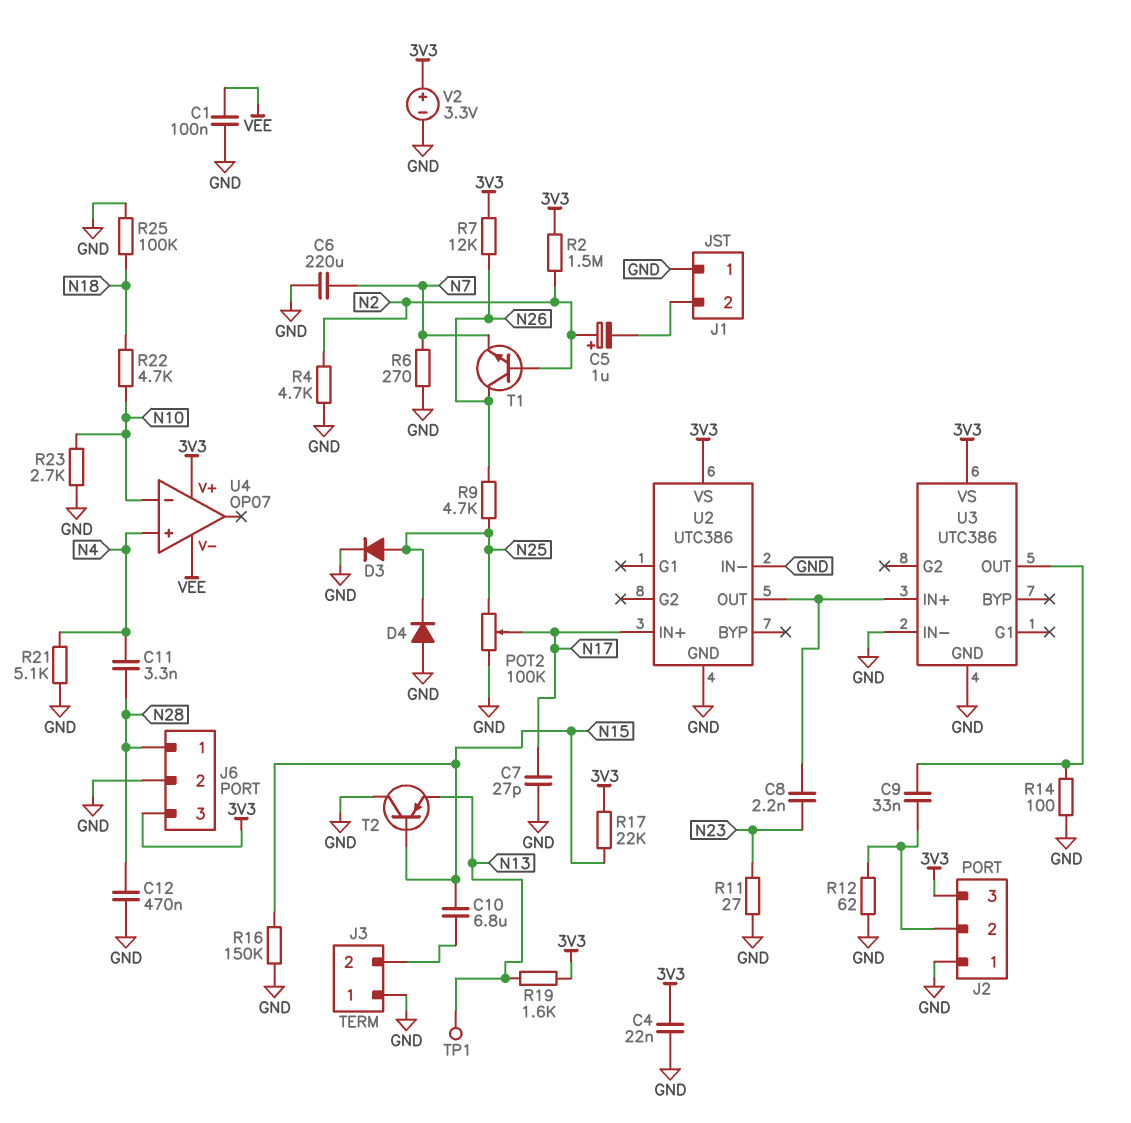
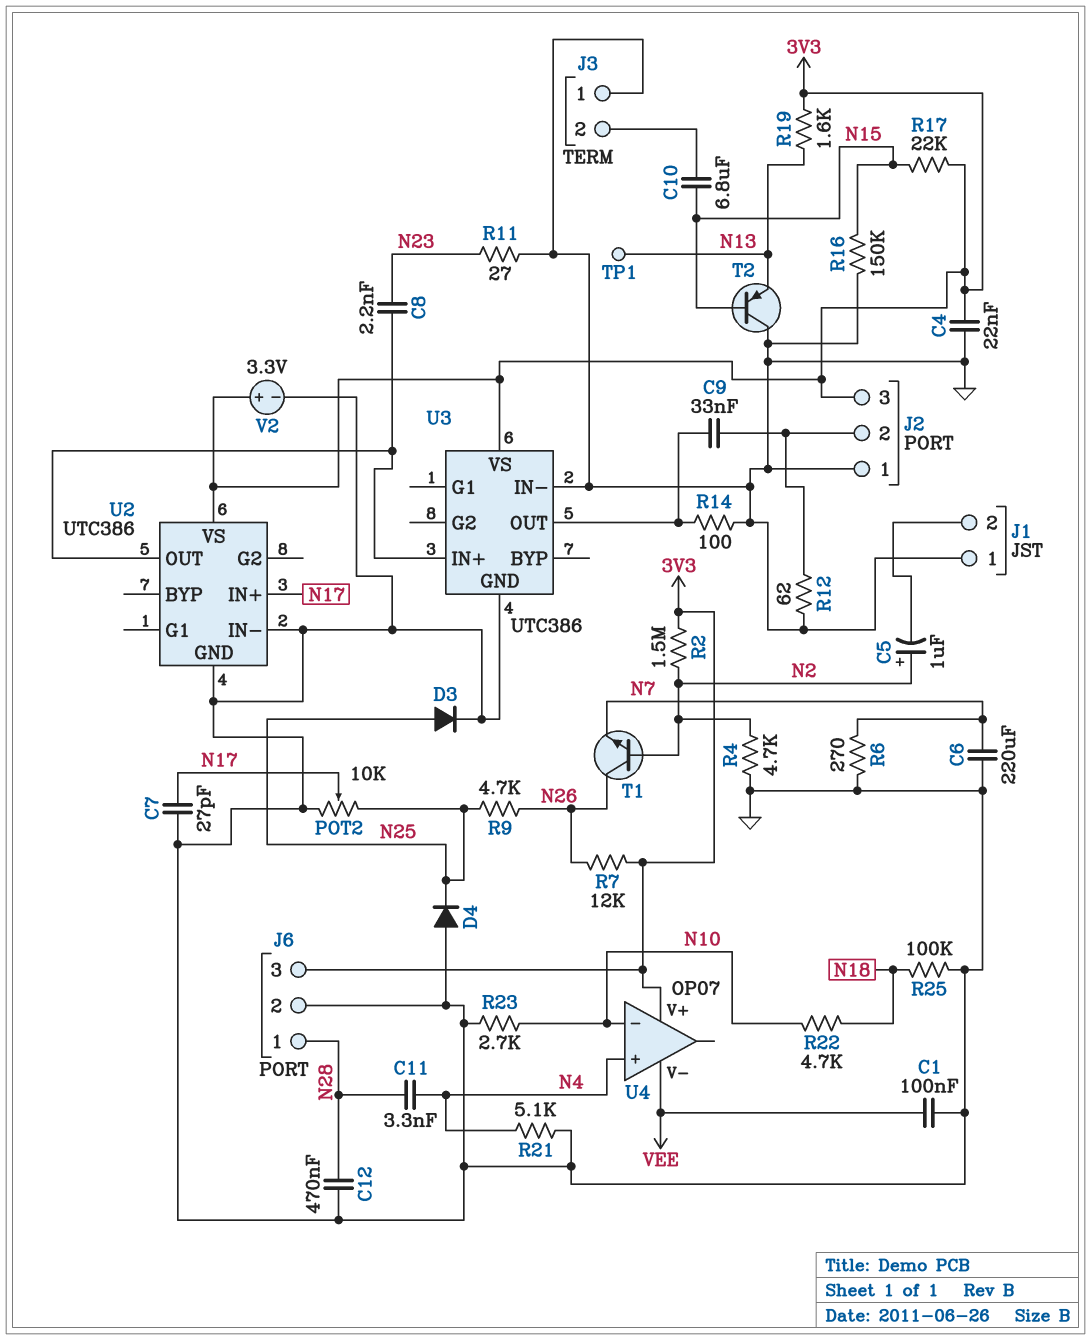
POT2: 100k (GND, N25, wiper N17) -> 10k (GND, N25, wiper N17)

